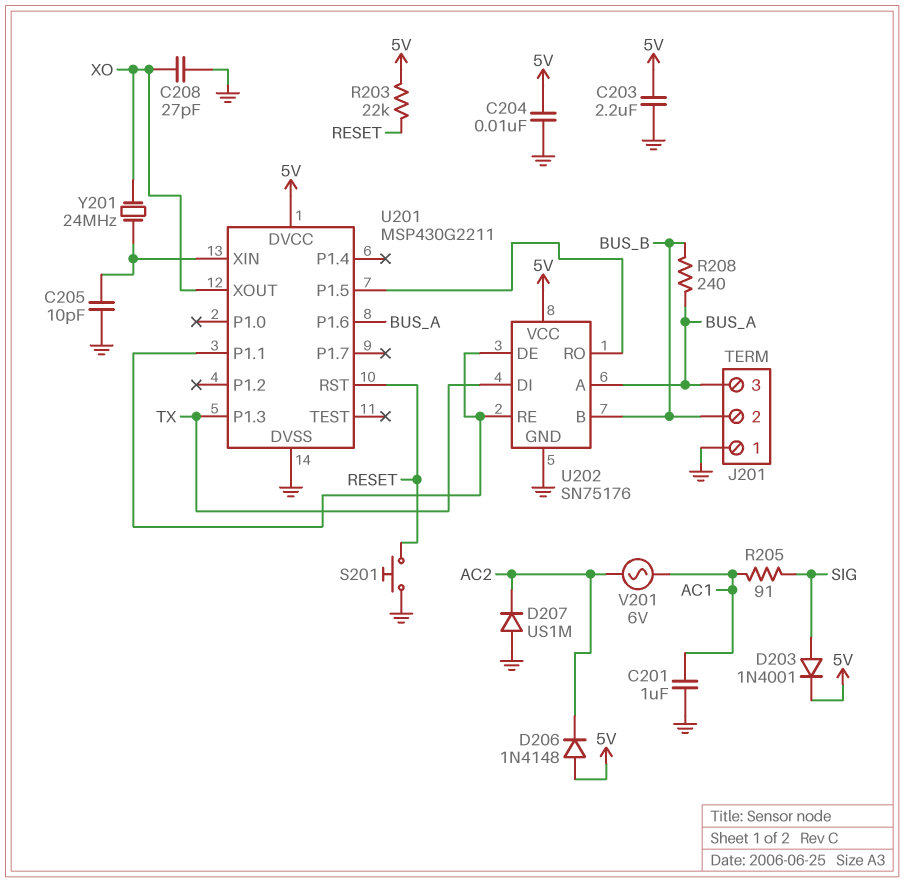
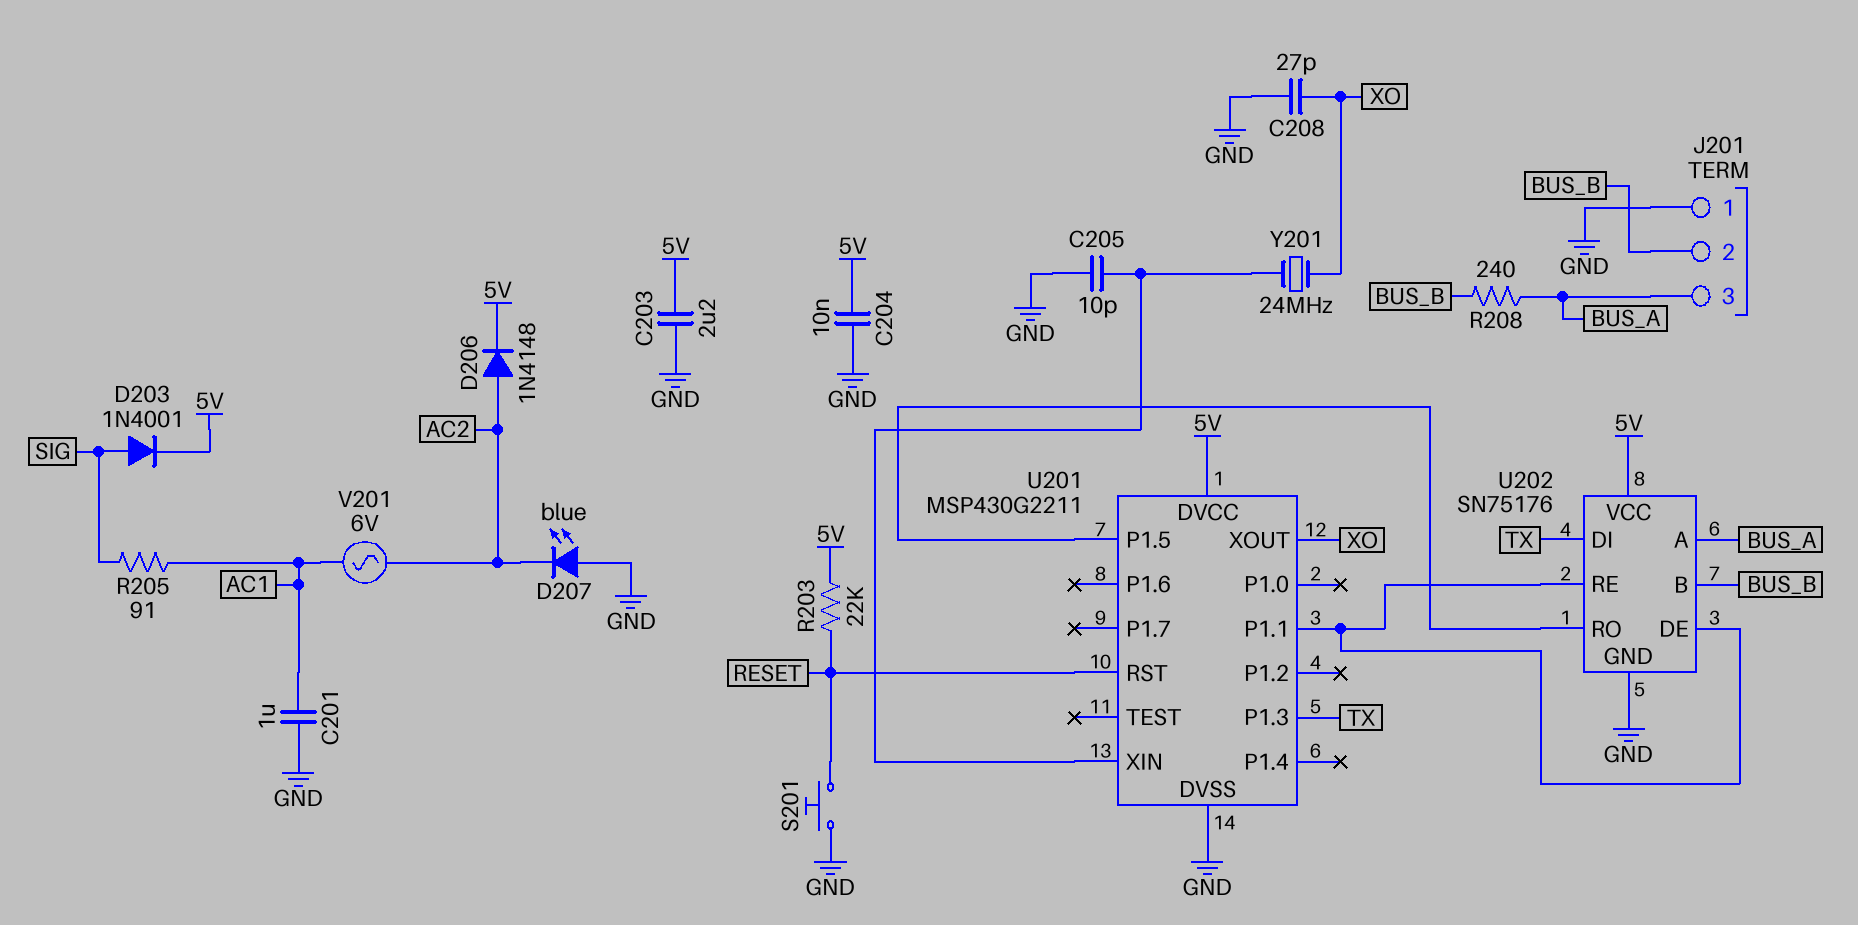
D206: diode 1N4148 (A 5V, K AC2) -> diode 1N4148 (A AC2, K 5V)
D207: diode US1M (A GND, K AC2) -> LED blue (A GND, K AC2)
U201 pin P1.6: BUS_A -> none

